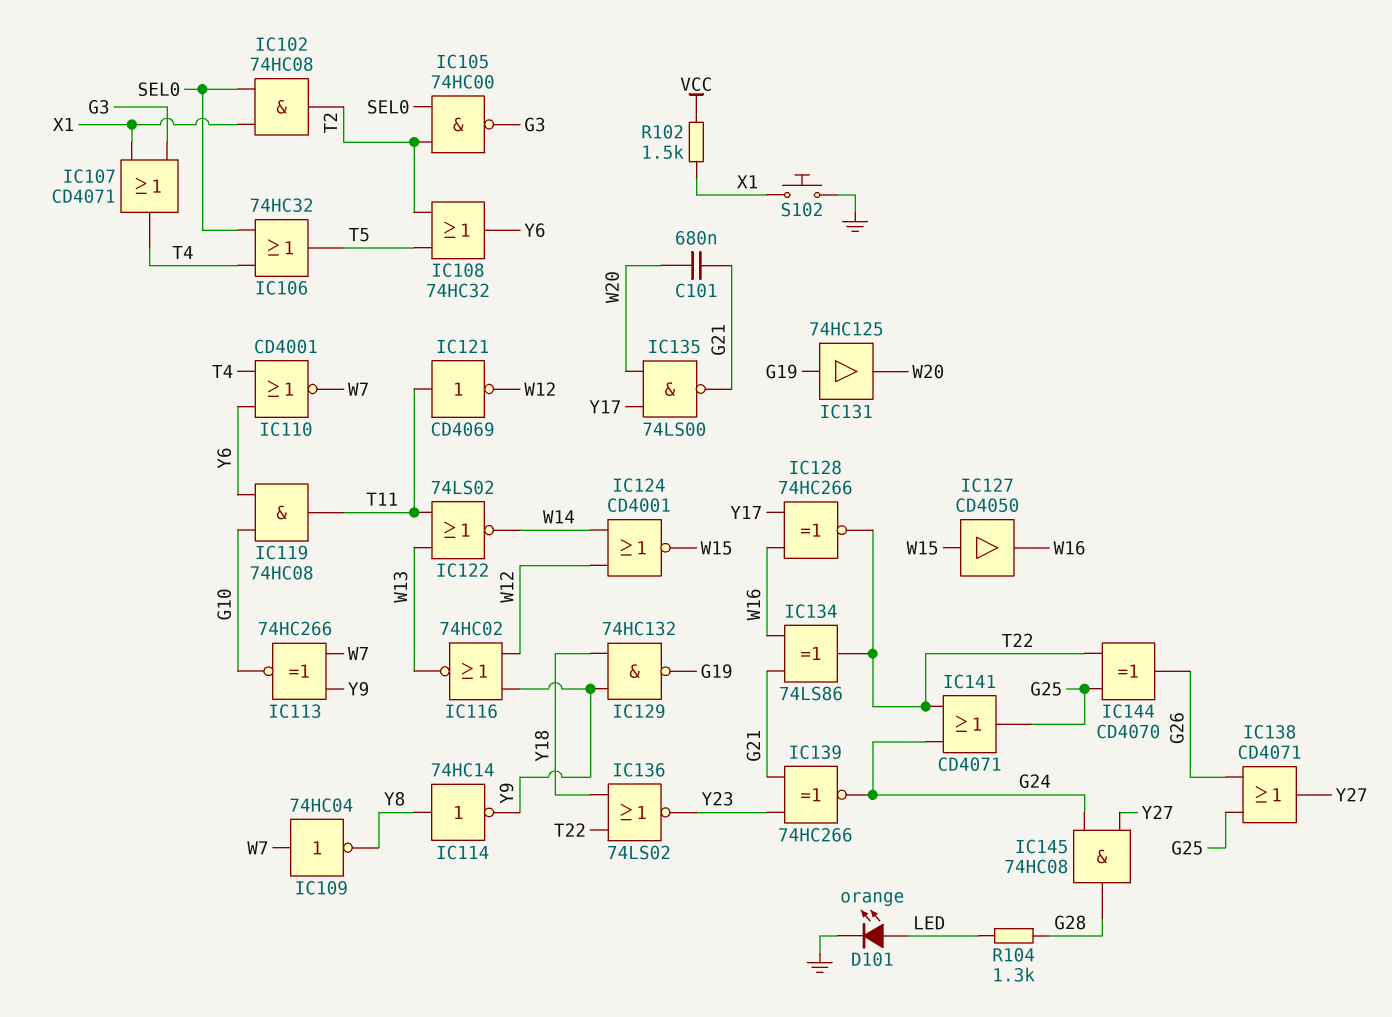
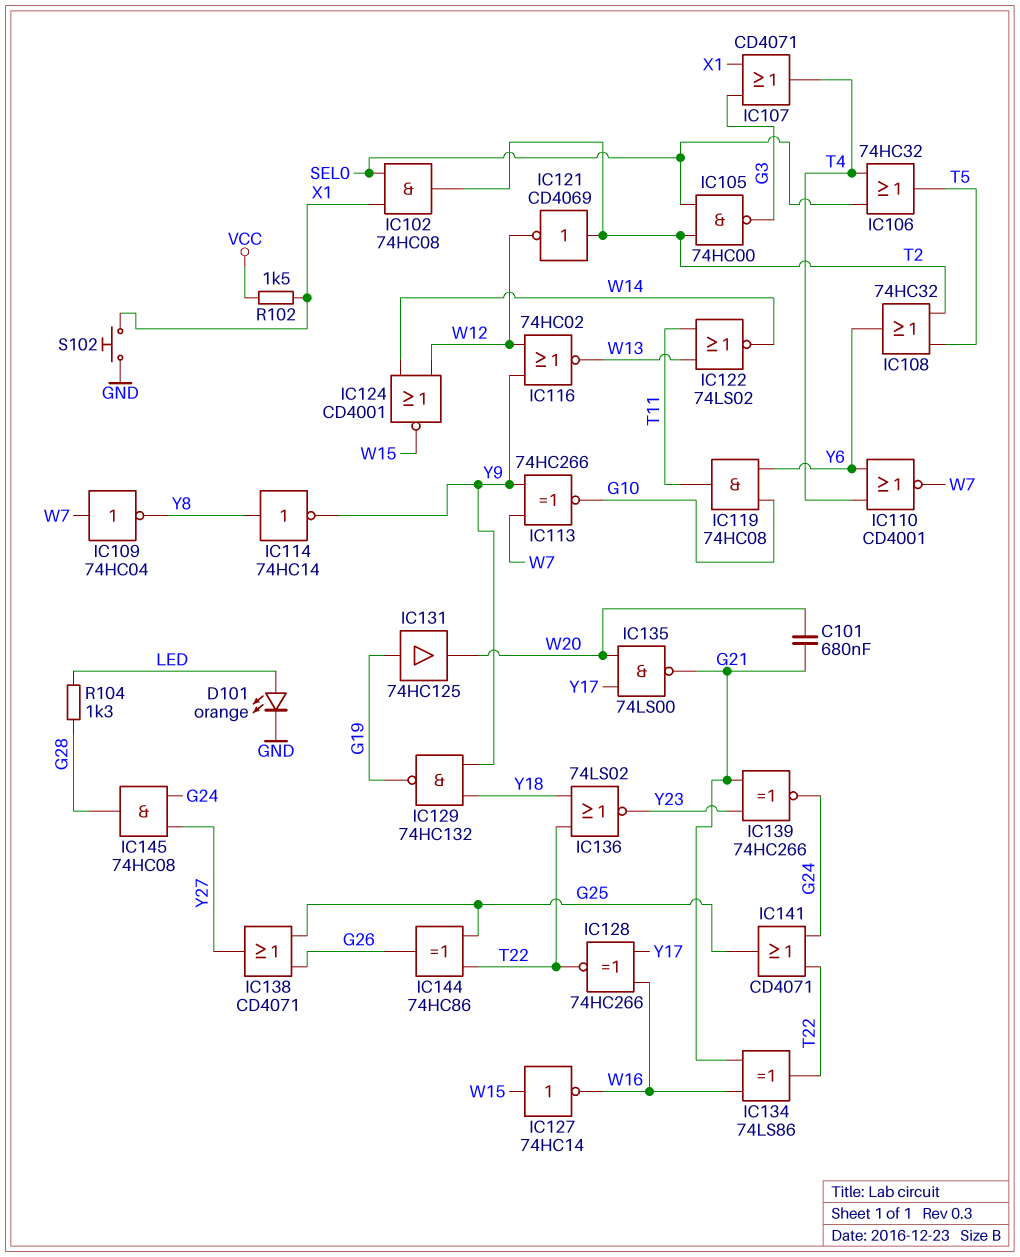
IC121: NOT CD4069 (in T11, out W12) -> NOT CD4069 (in T2, out W12)
IC127: buffer CD4050 (in W15, out W16) -> NOT 74HC14 (in W15, out W16)
IC144: XOR CD4070 (in G25, in T22, out G26) -> XOR 74HC86 (in G25, in T22, out G26)

